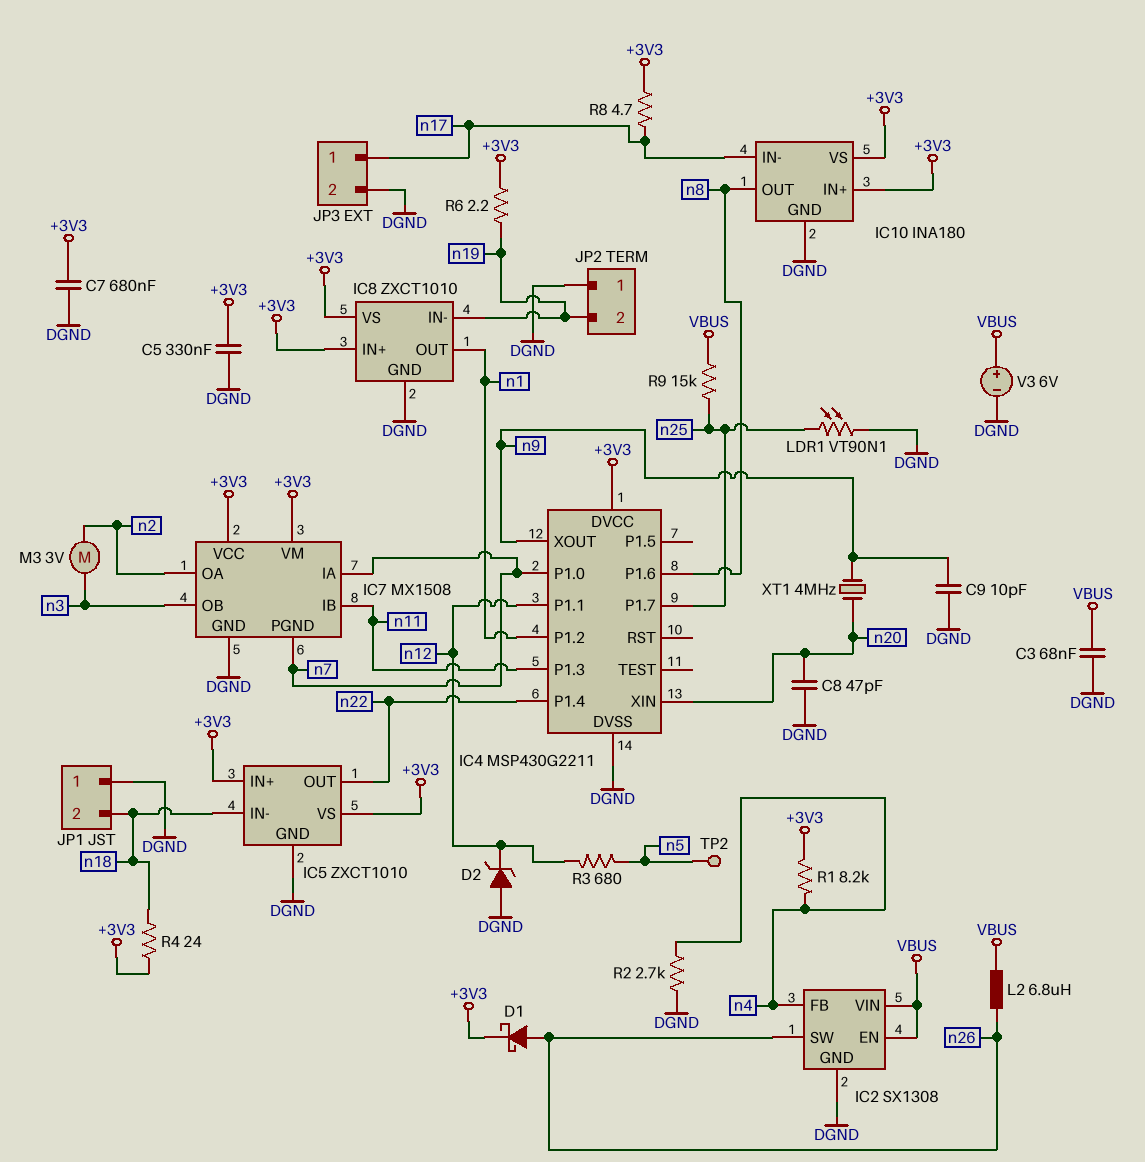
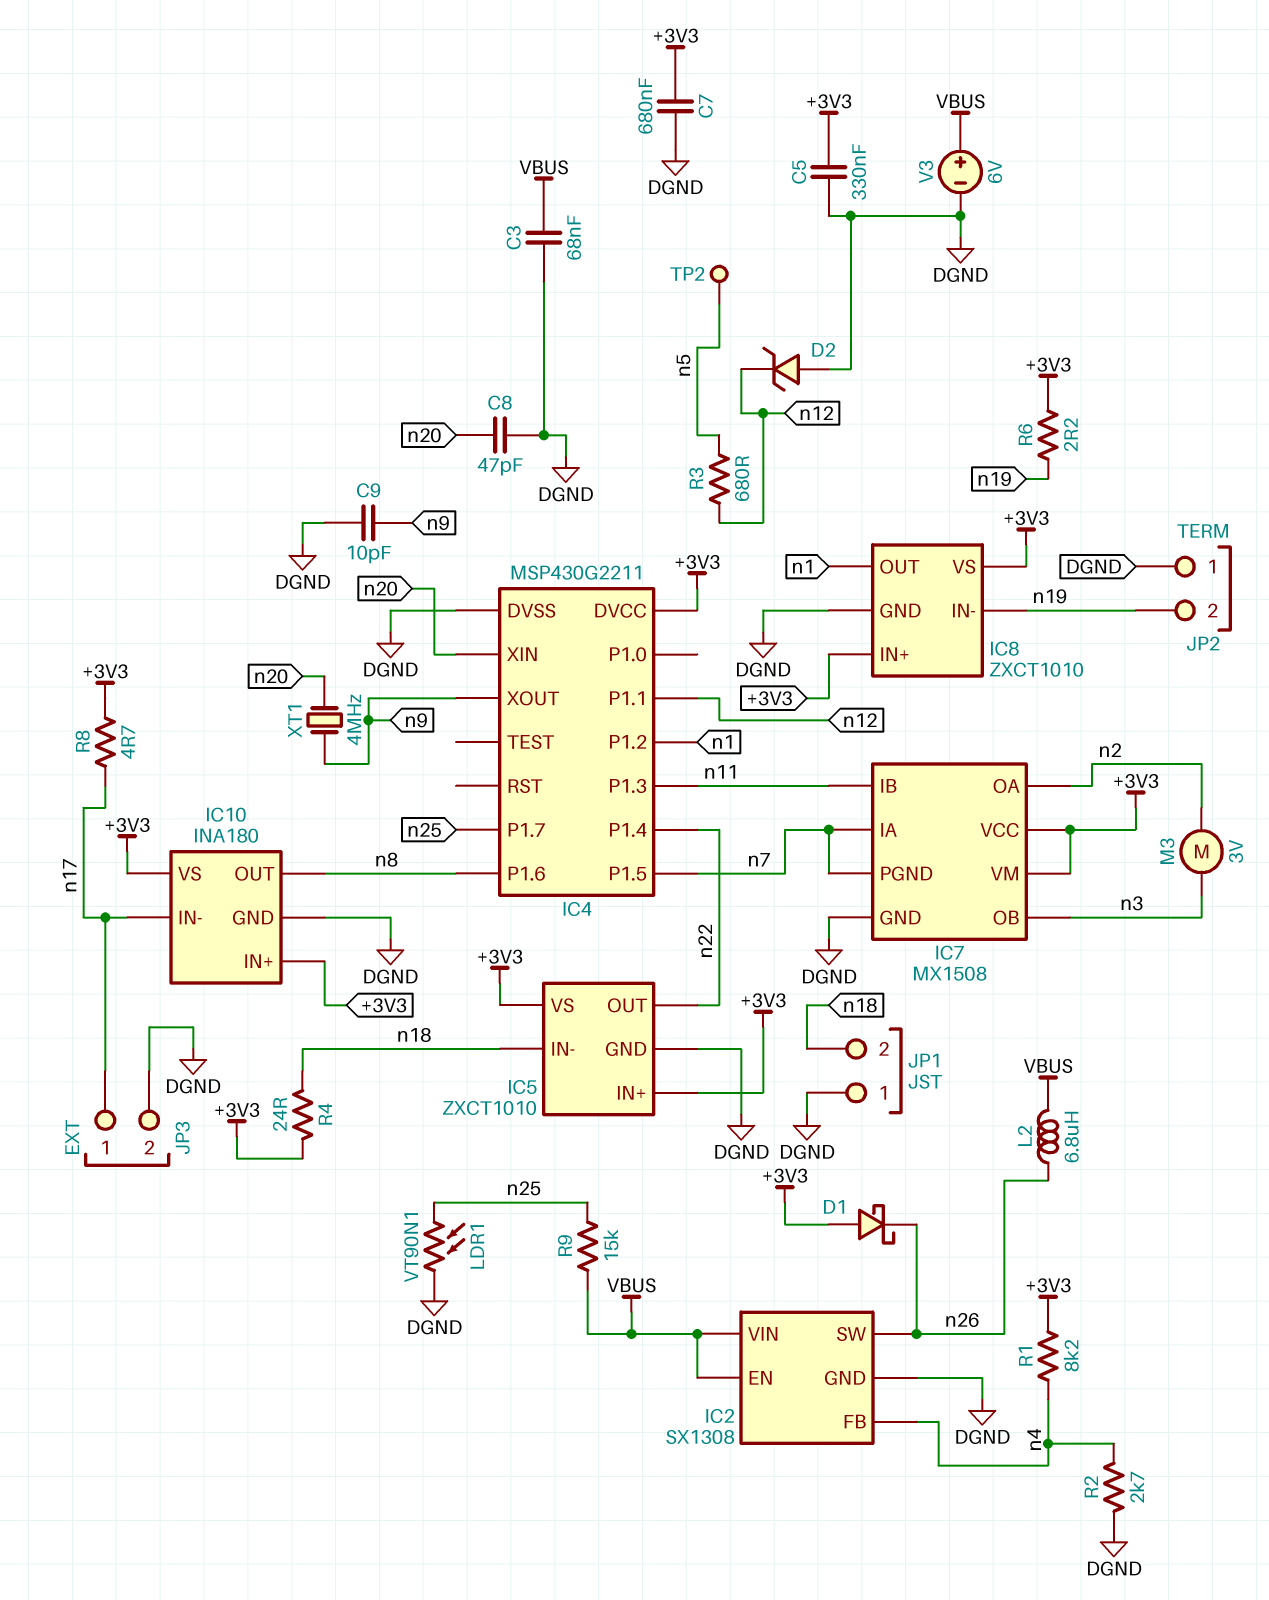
D1: schottky (A n26, K +3V3) -> schottky (A +3V3, K n26)
IC4 pin P1.0: n7 -> none
IC4 pin P1.5: none -> n7

